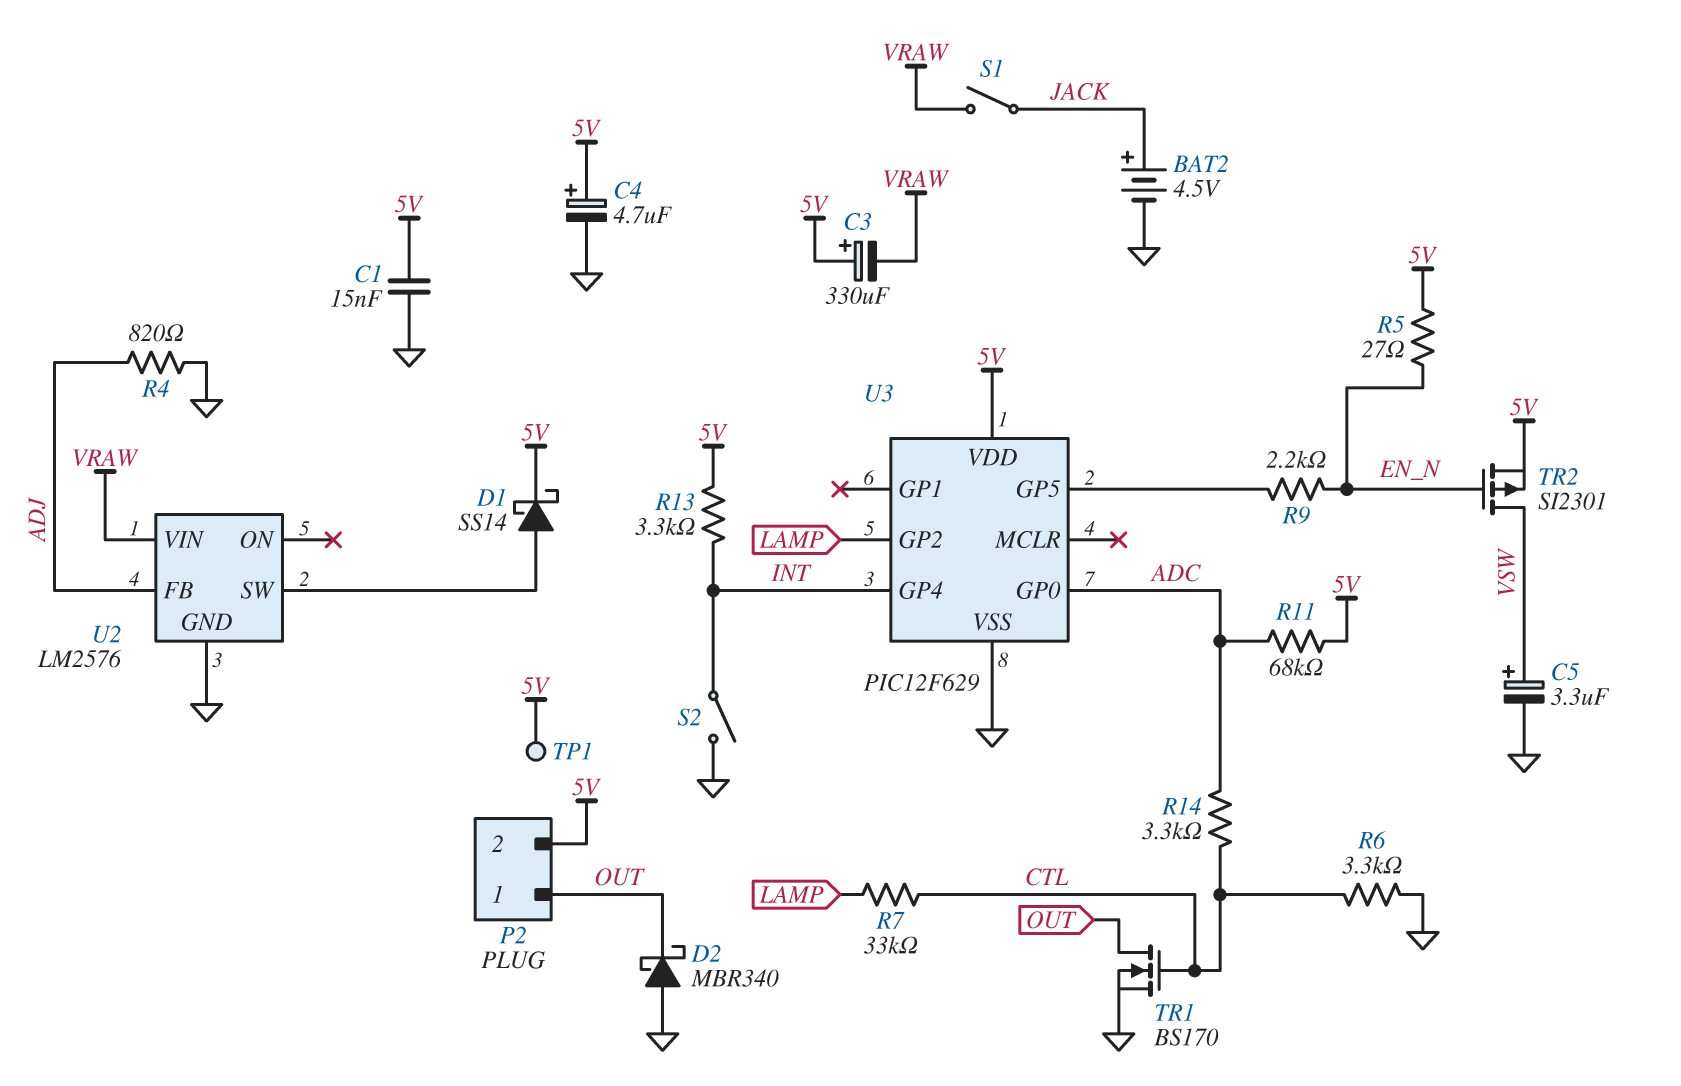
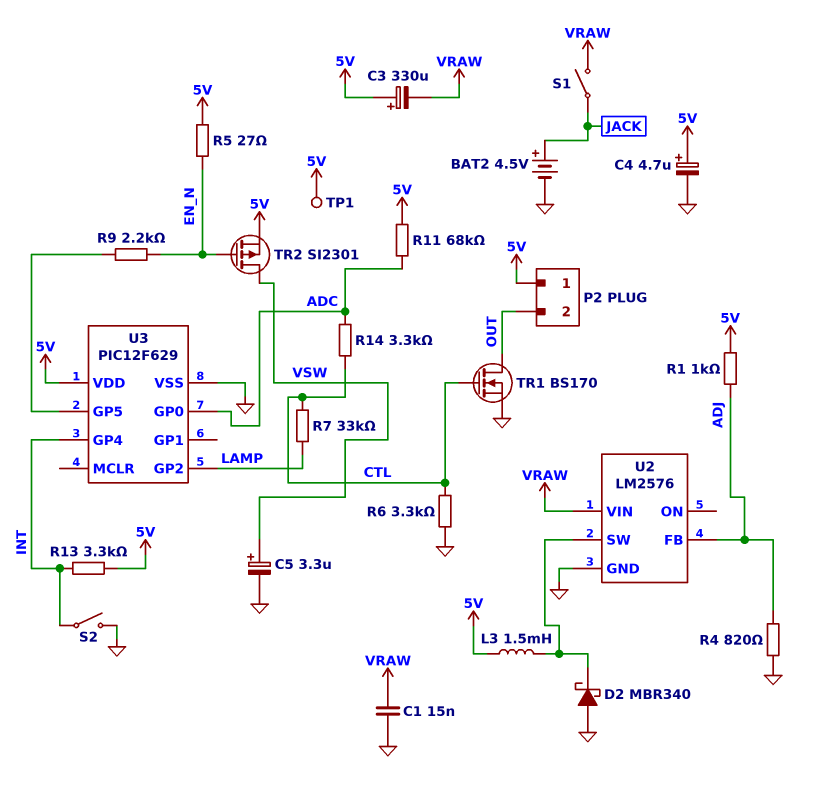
C1: 15nF (5V, GND) -> 15nF (GND, VRAW)
D1: schottky SS14 (A U2/SW, K 5V) -> none
D2: schottky MBR340 (A GND, K OUT) -> schottky MBR340 (A GND, K U2/SW)
L3: none -> 1.5mH (5V, U2/SW)
P2 pin 1: OUT -> 5V
P2 pin 2: 5V -> OUT
R1: none -> 1k (5V, ADJ)

